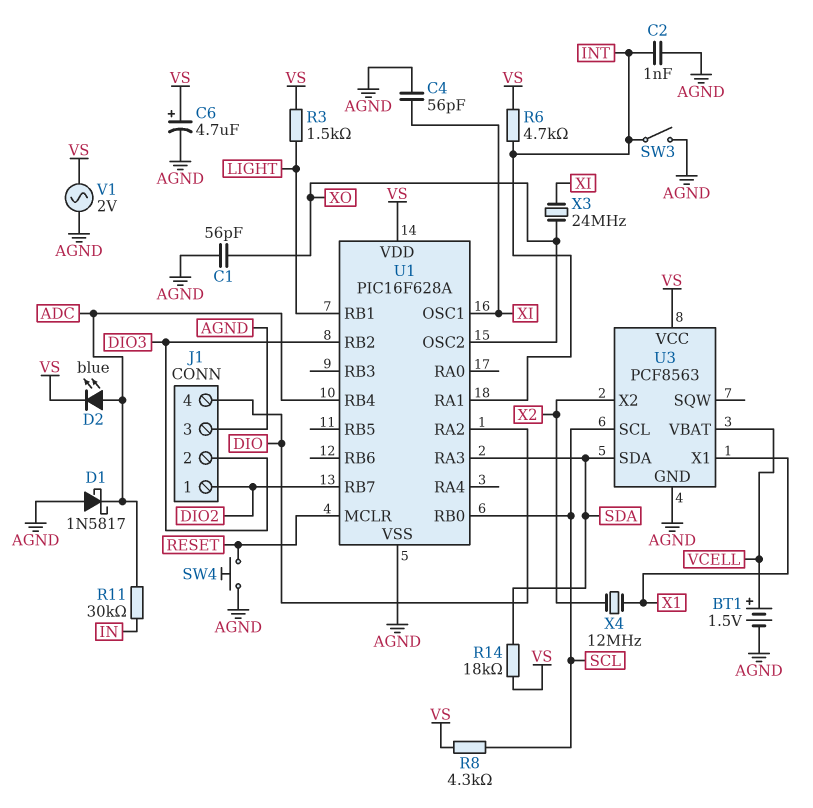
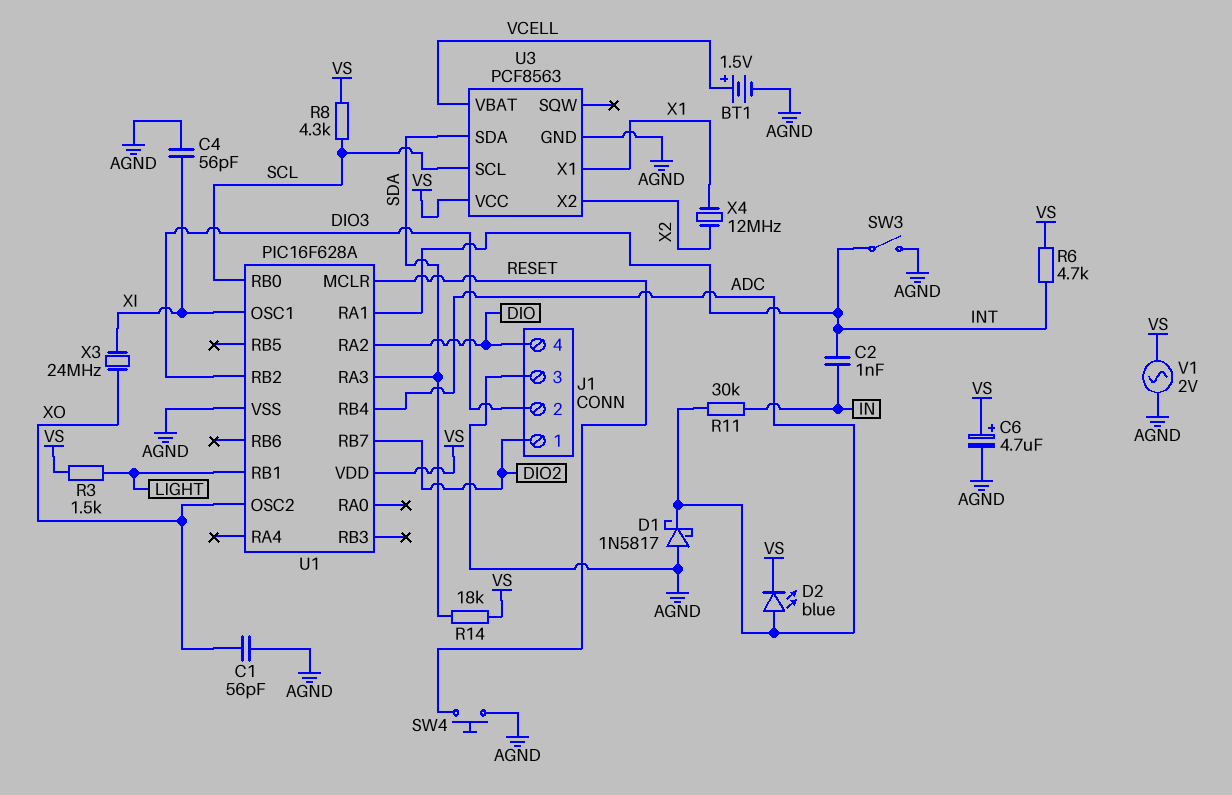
C2: 1nF (AGND, INT) -> 1nF (IN, INT)

